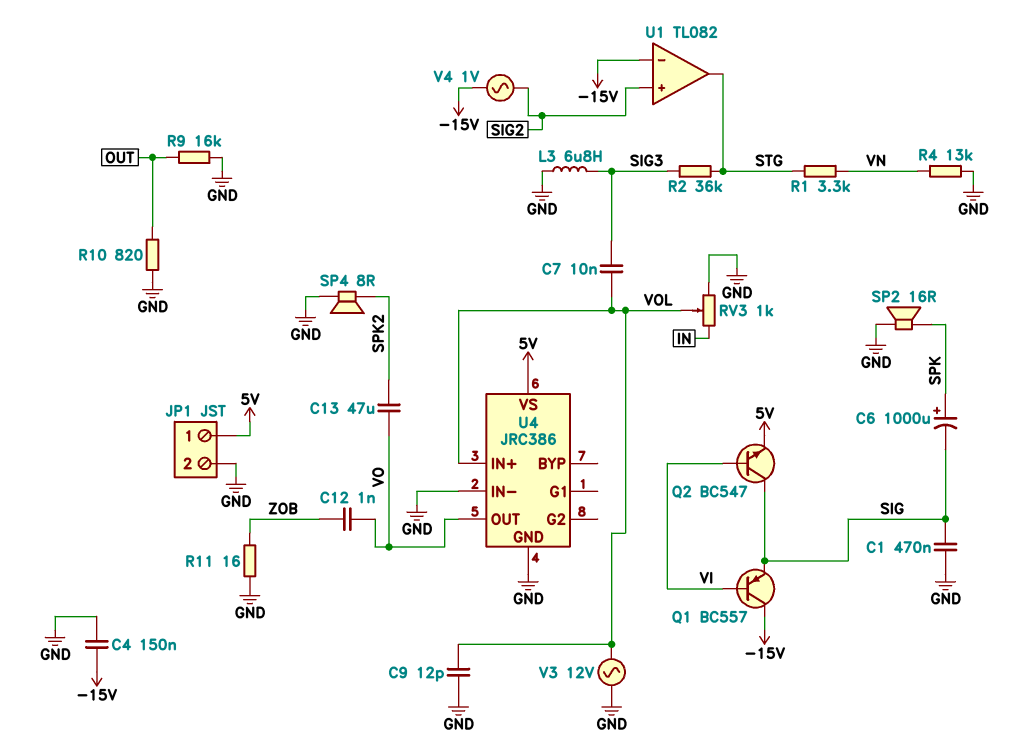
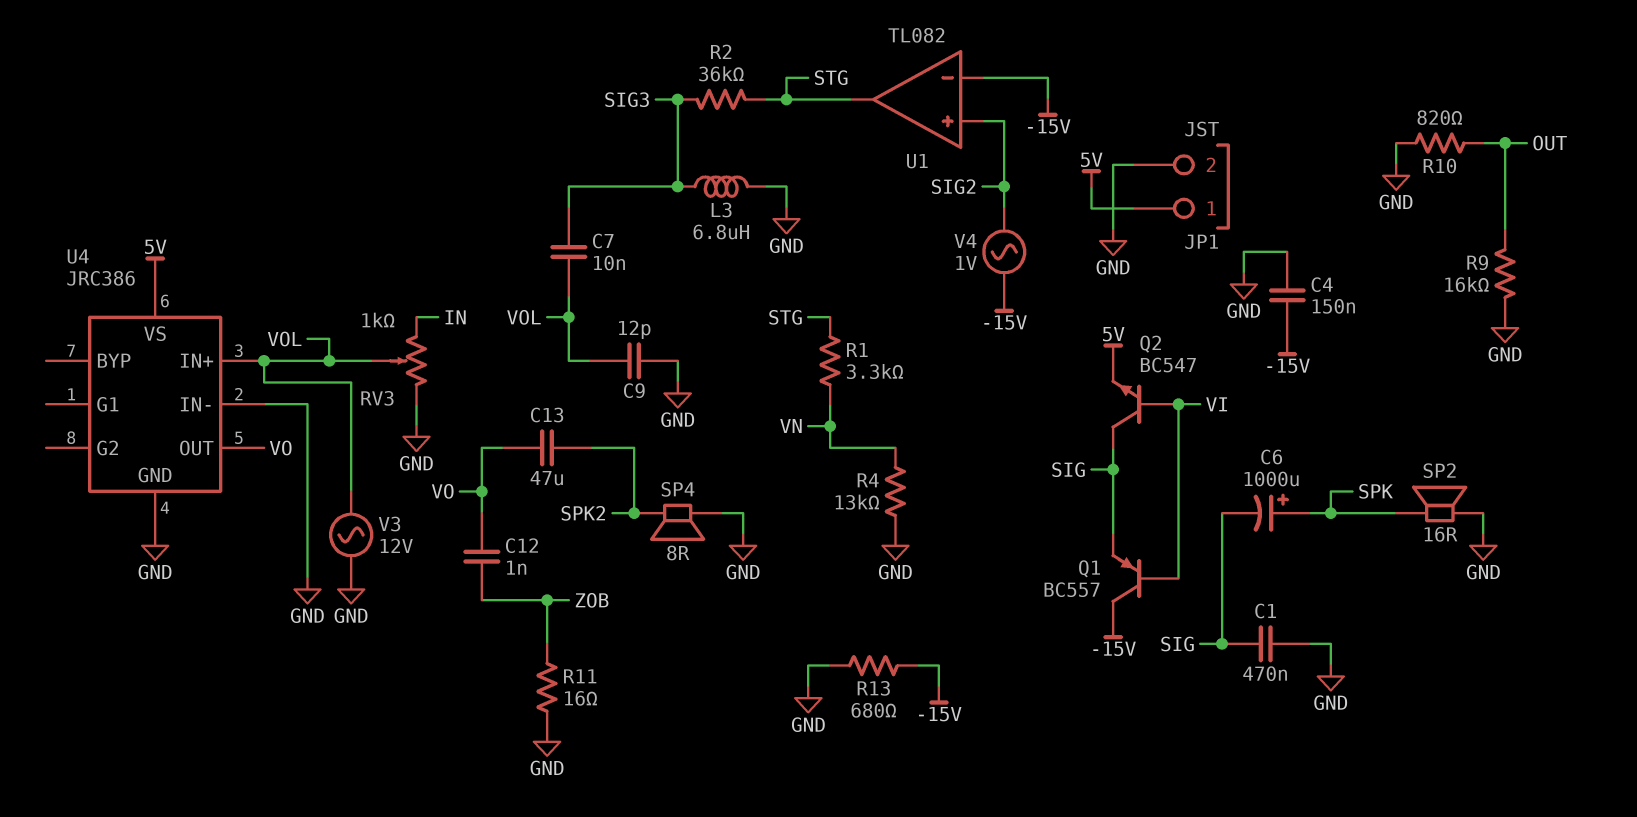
R13: none -> 680 (-15V, GND)

